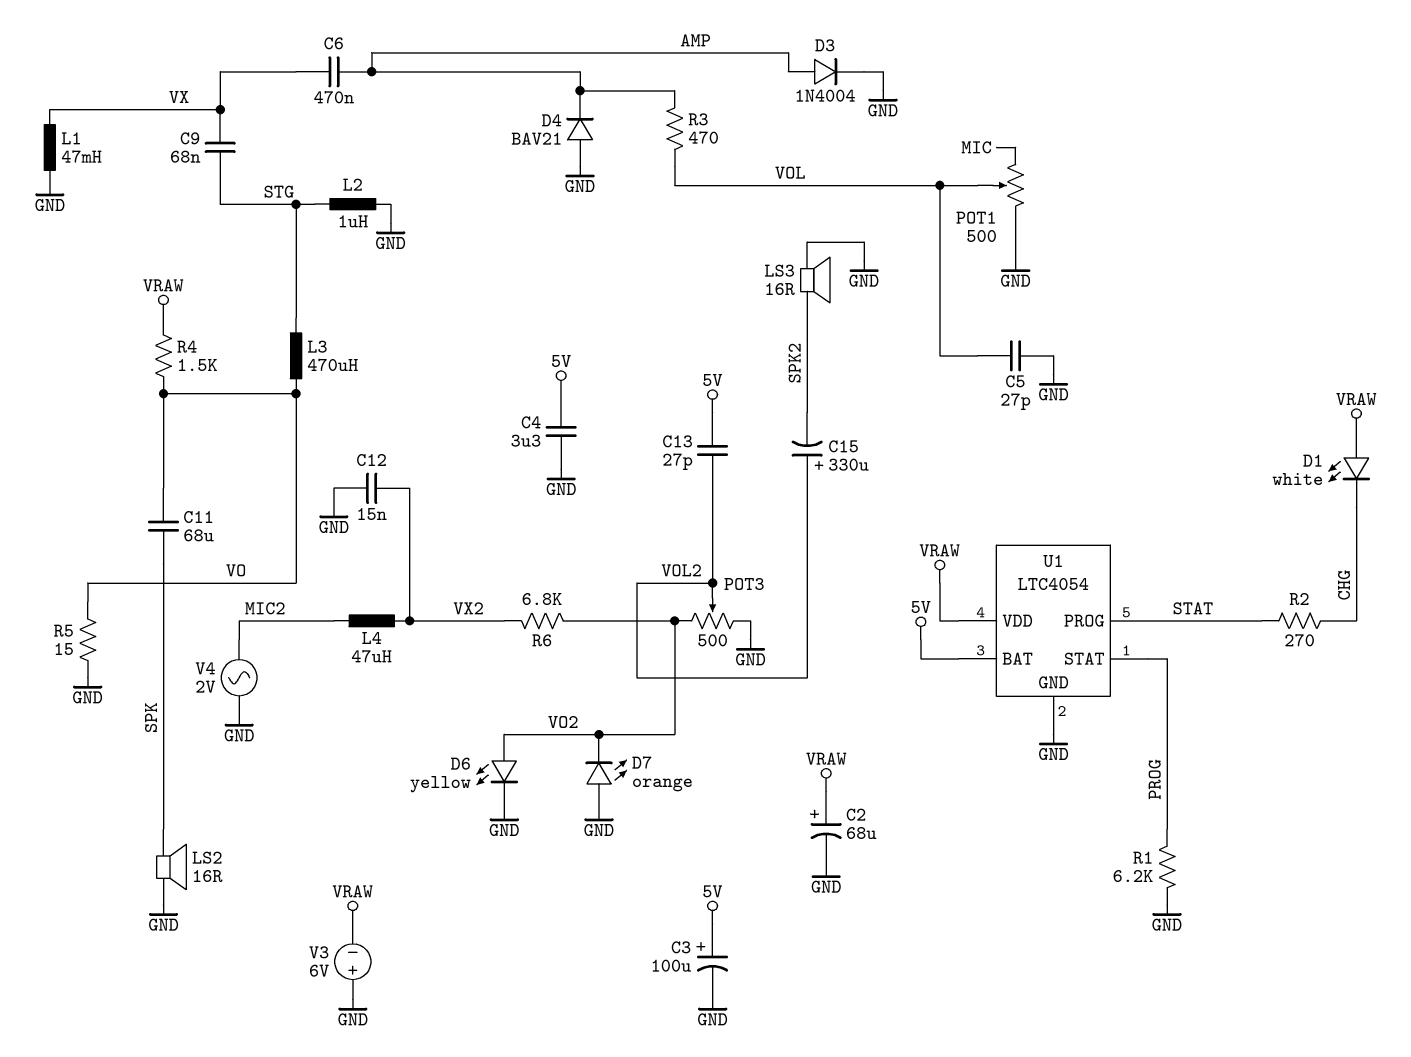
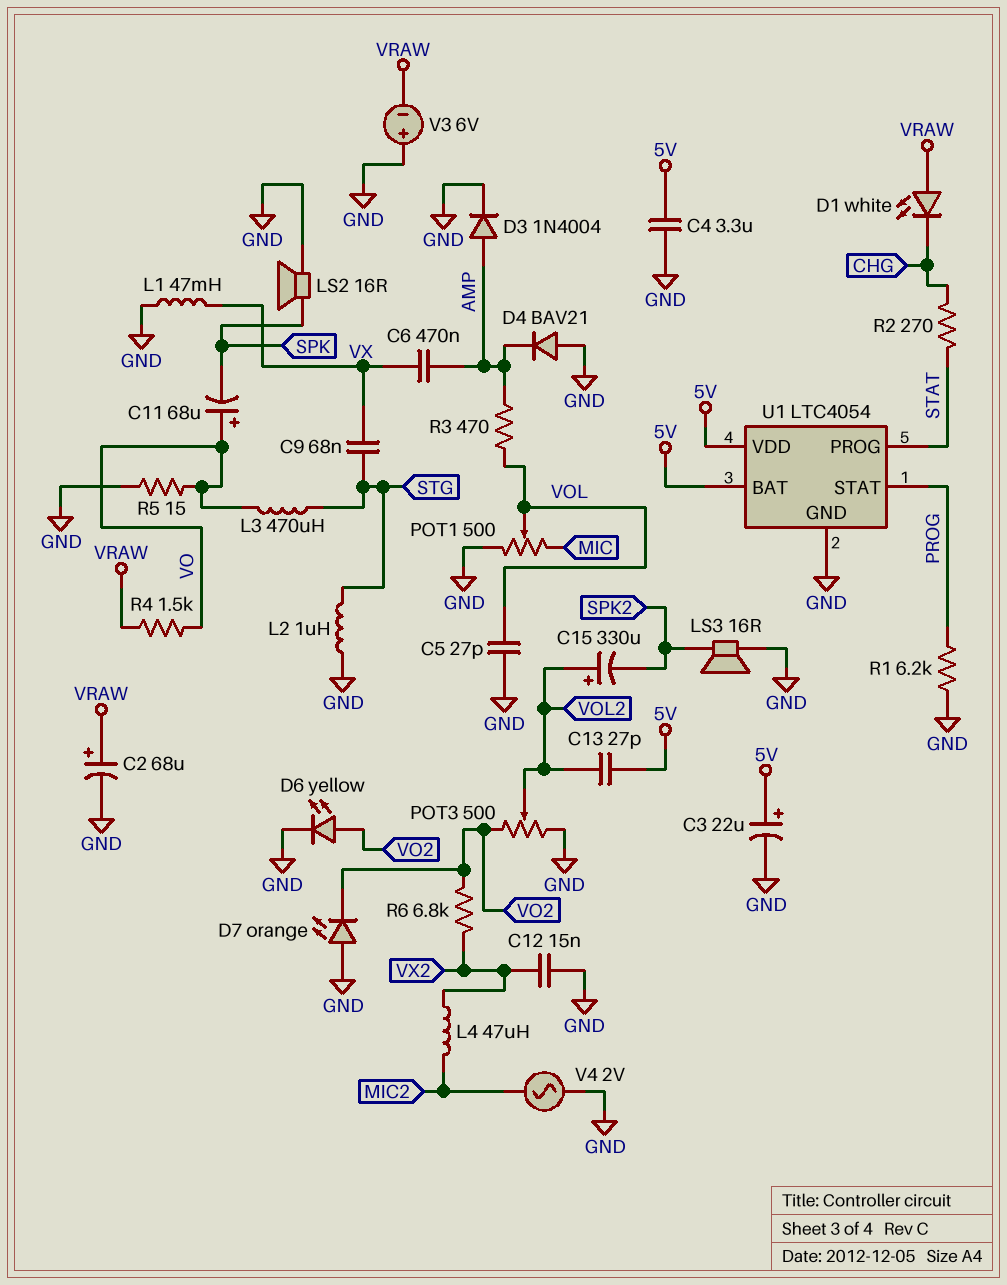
C3: 100uF (plus 5V, minus GND) -> 22uF (plus 5V, minus GND)
C11: 68uF (SPK, VO) -> 68uF (plus VO, minus SPK)
U1 pin VDD: VRAW -> 5V

